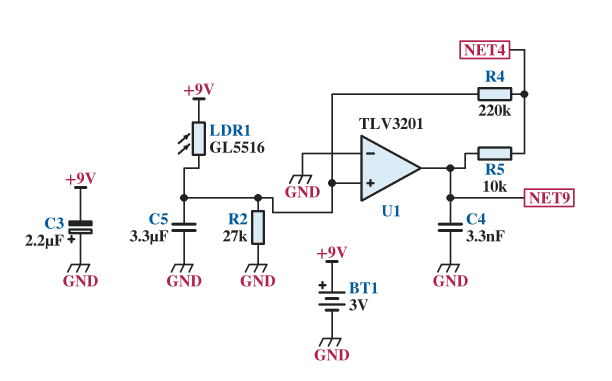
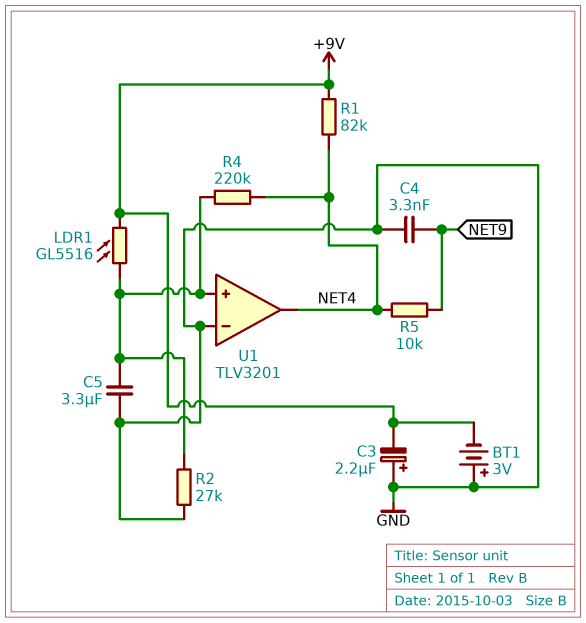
BT1: 3V (plus +9V, minus GND) -> 3V (plus GND, minus +9V)
R1: none -> 82k (+9V, NET4)
U1 pin out: NET9 -> NET4

